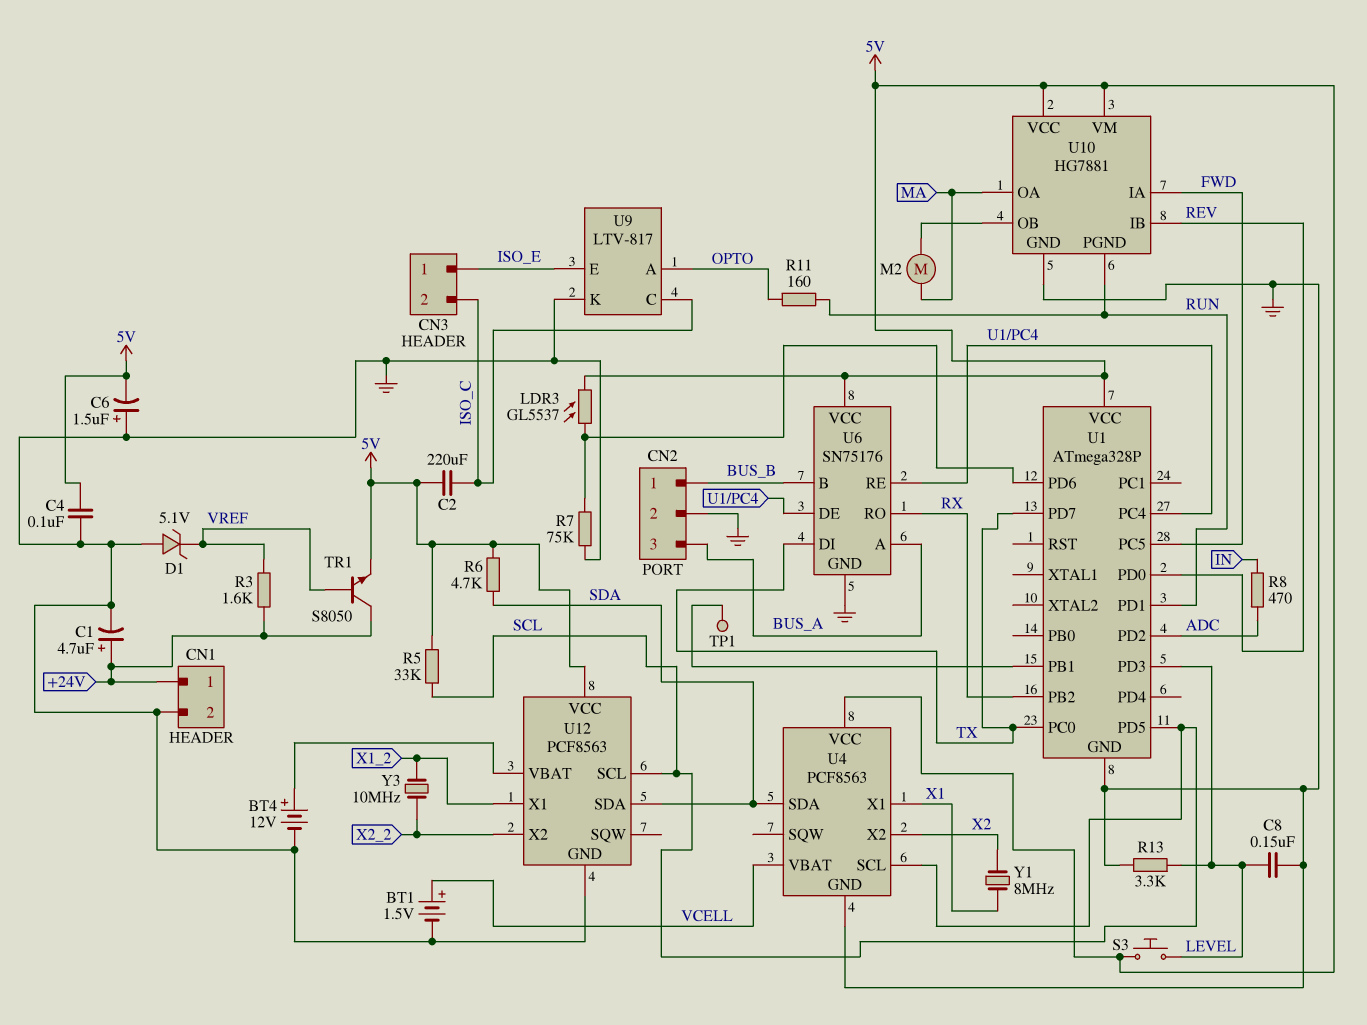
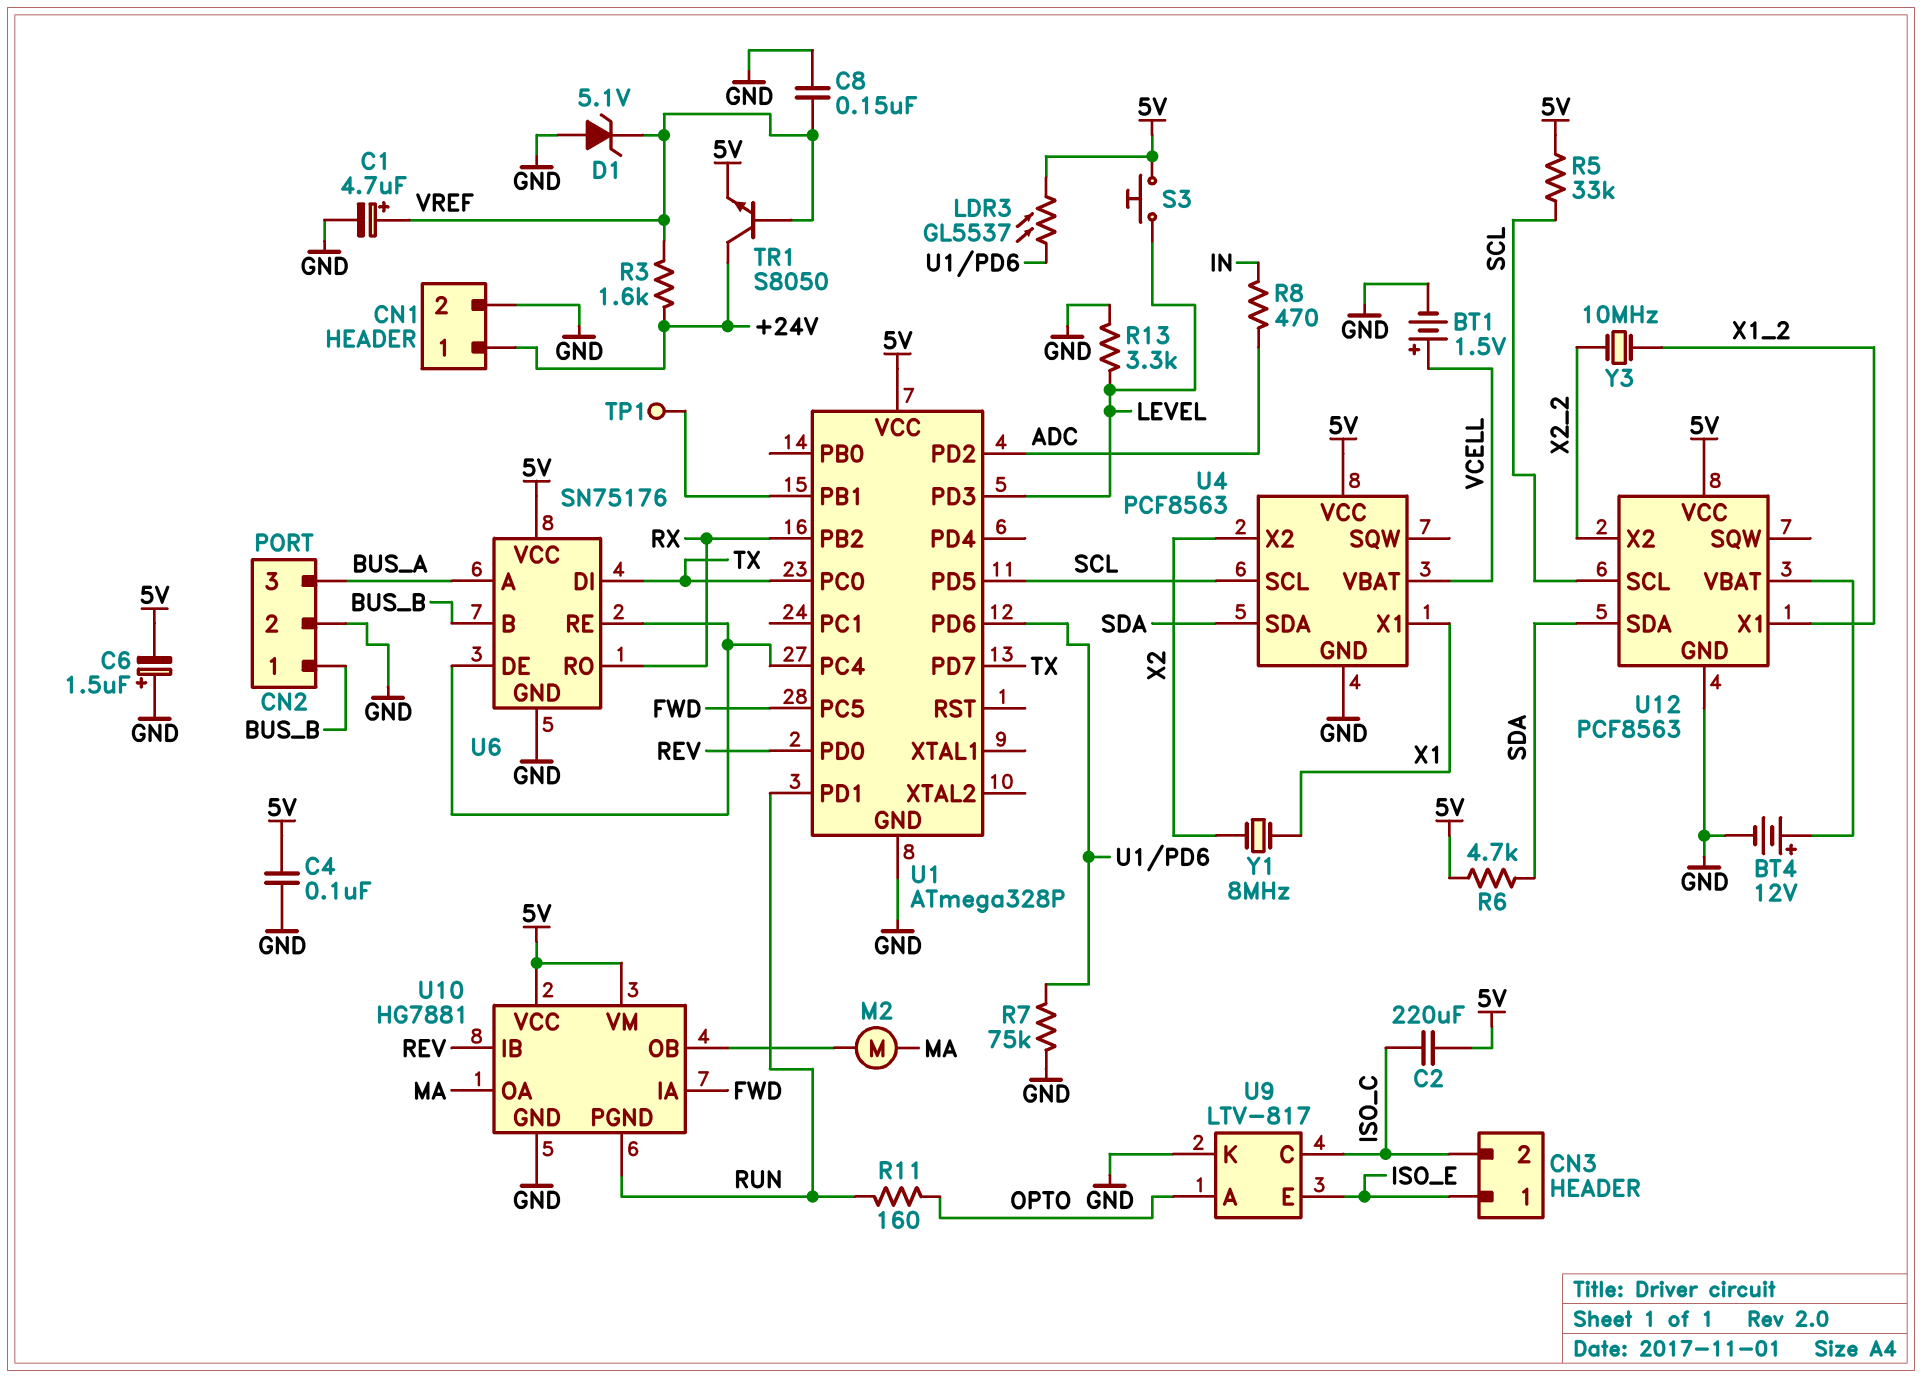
C1: 4.7uF (plus +24V, minus GND) -> 4.7uF (plus VREF, minus GND)
C8: 150nF (GND, LEVEL) -> 150nF (GND, VREF)

